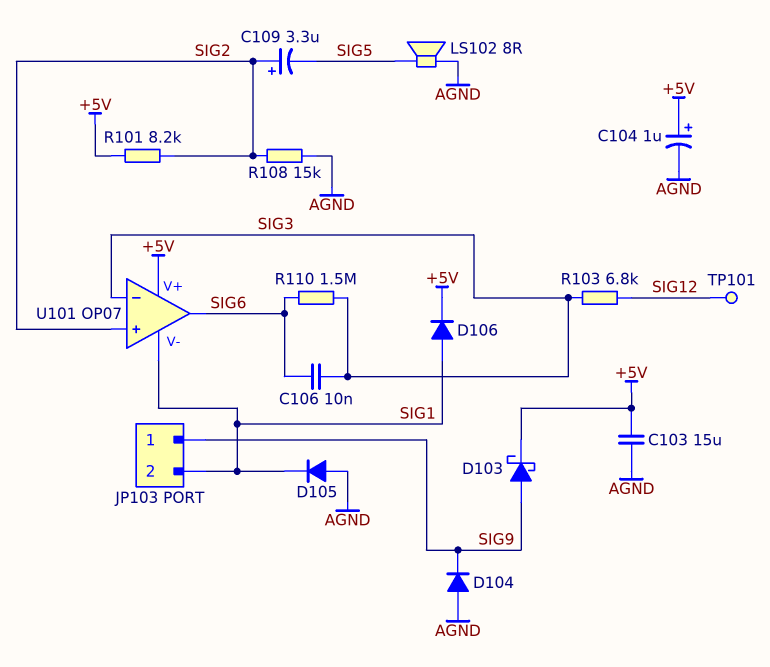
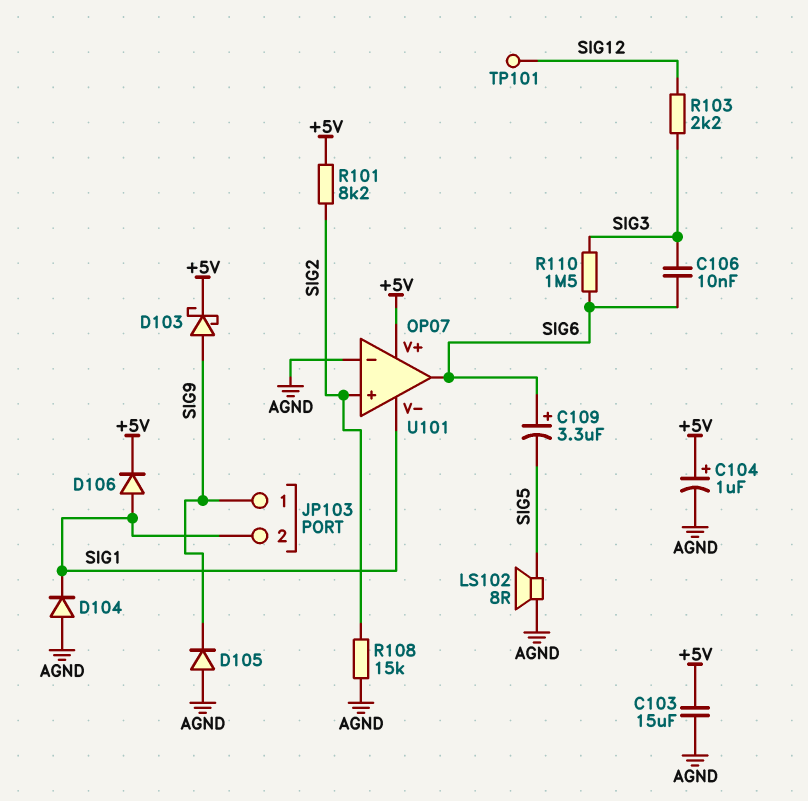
C109: 3.3uF (plus SIG2, minus SIG5) -> 3.3uF (plus SIG6, minus SIG5)
D104: diode (A AGND, K SIG9) -> diode (A AGND, K SIG1)
D105: diode (A AGND, K SIG1) -> diode (A AGND, K SIG9)
R103: 6.8k (SIG3, SIG12) -> 2.2k (SIG3, SIG12)
U101 pin in-: SIG3 -> AGND

